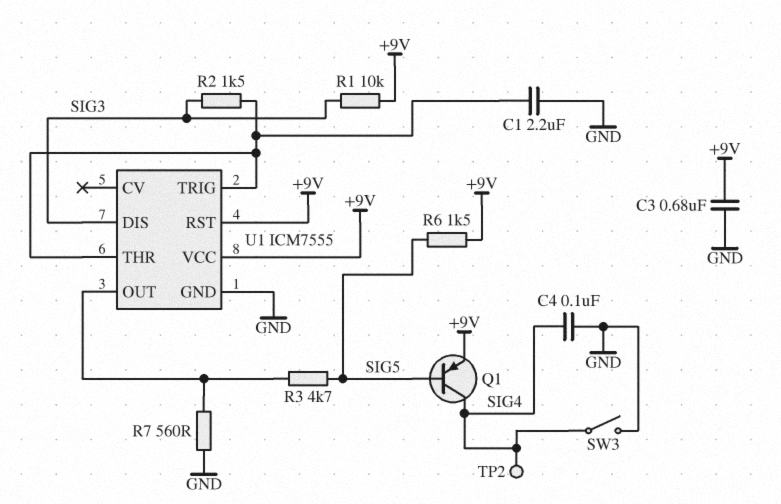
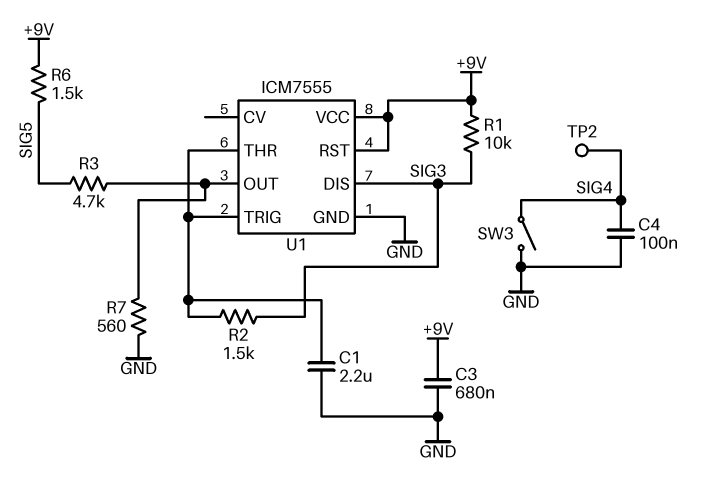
Q1: PNP (B SIG5, C SIG4, E +9V) -> none

